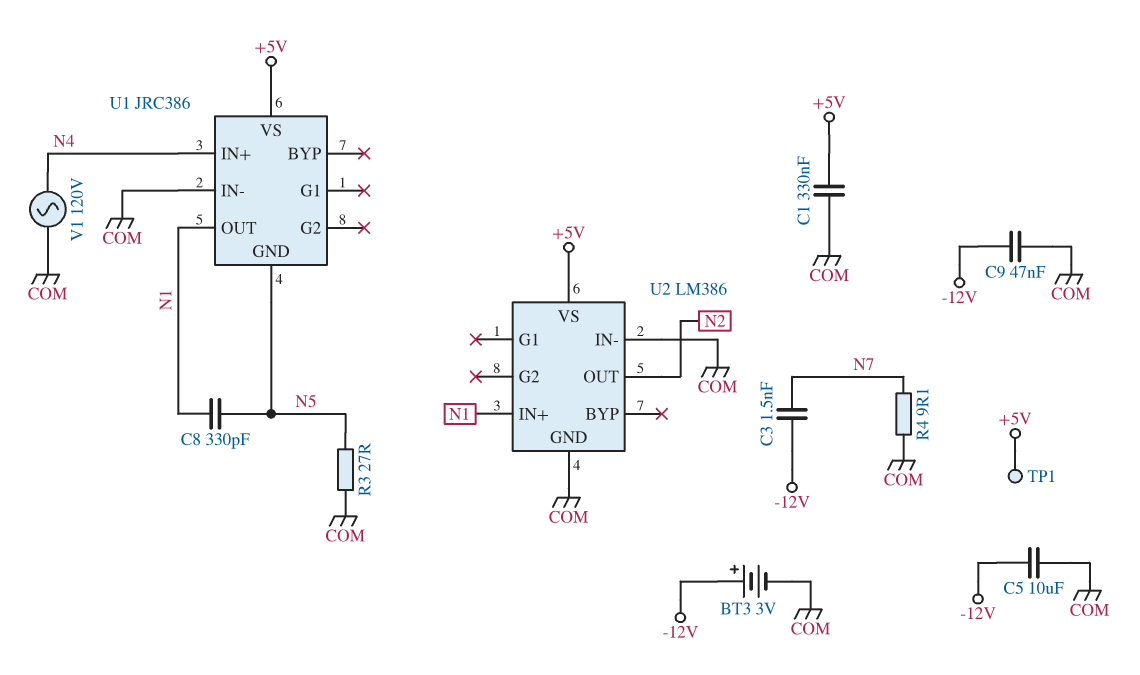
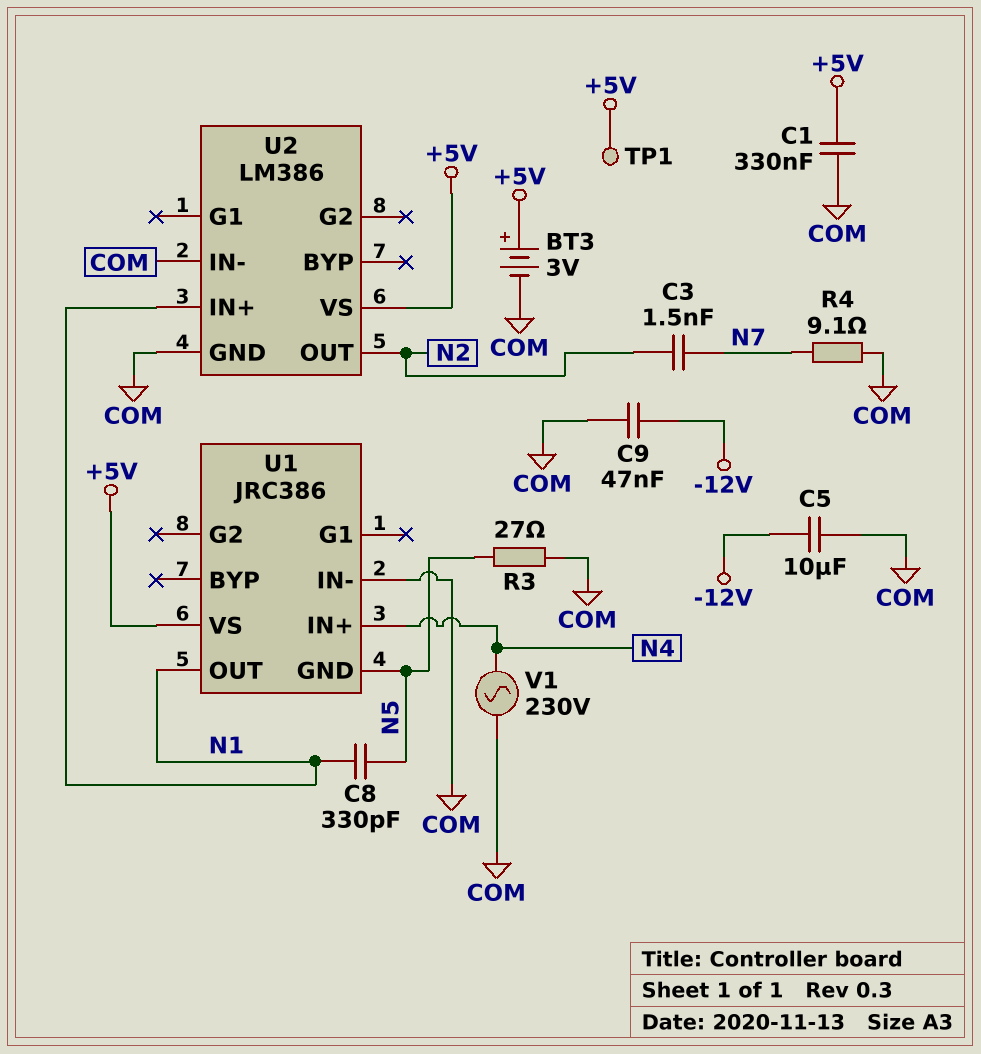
BT3: 3V (plus -12V, minus COM) -> 3V (plus +5V, minus COM)
C3: 1.5nF (-12V, N7) -> 1.5nF (N2, N7)
V1: AC 120V (COM, N4) -> AC 230V (COM, N4)

